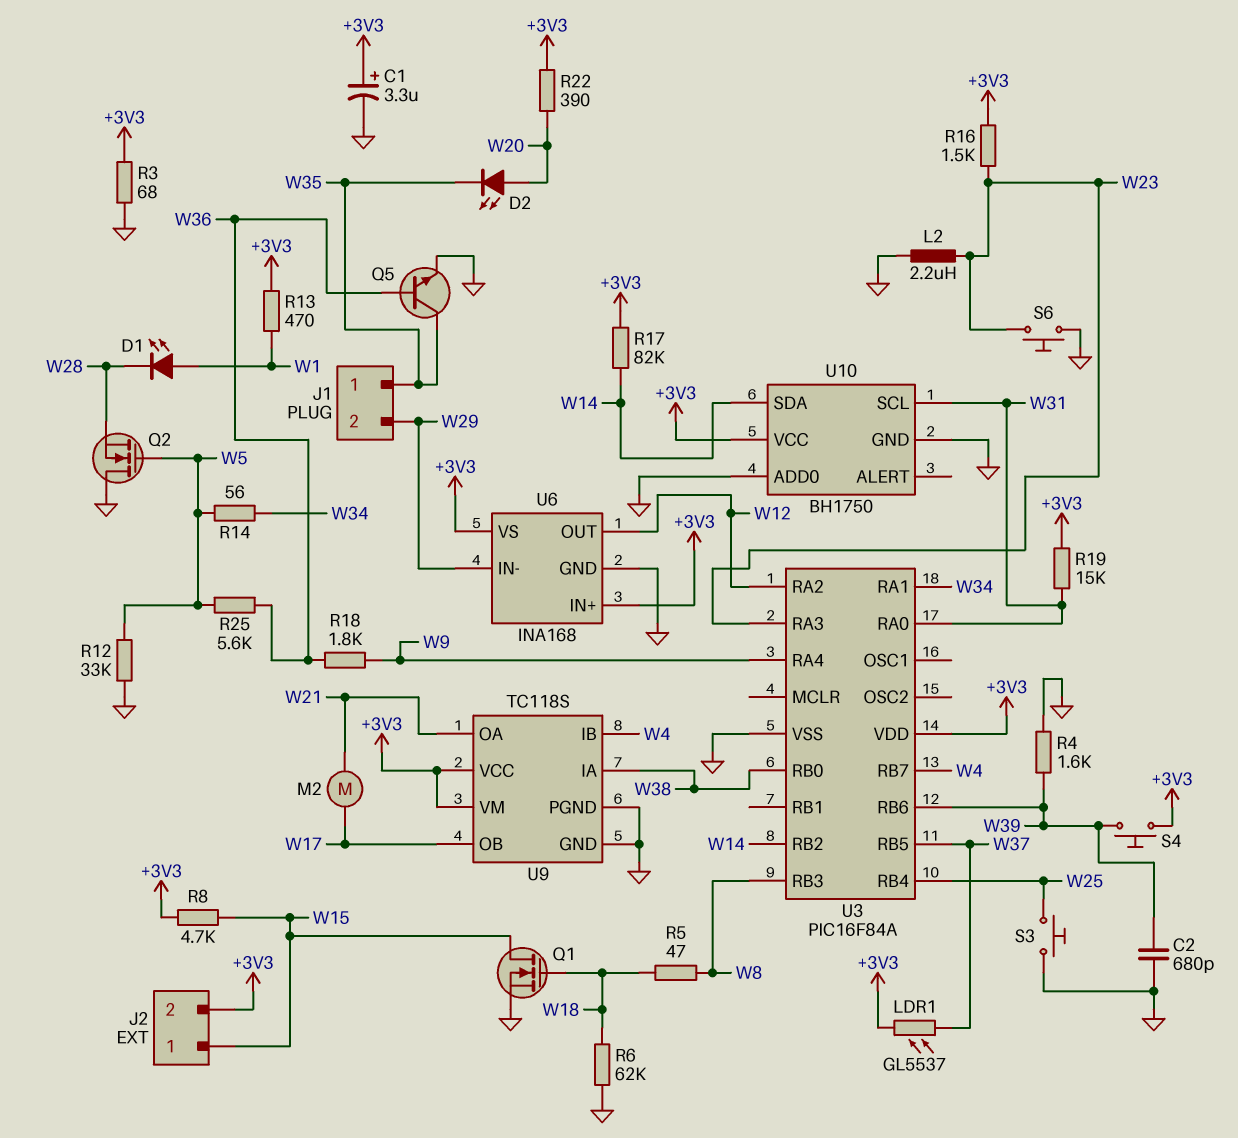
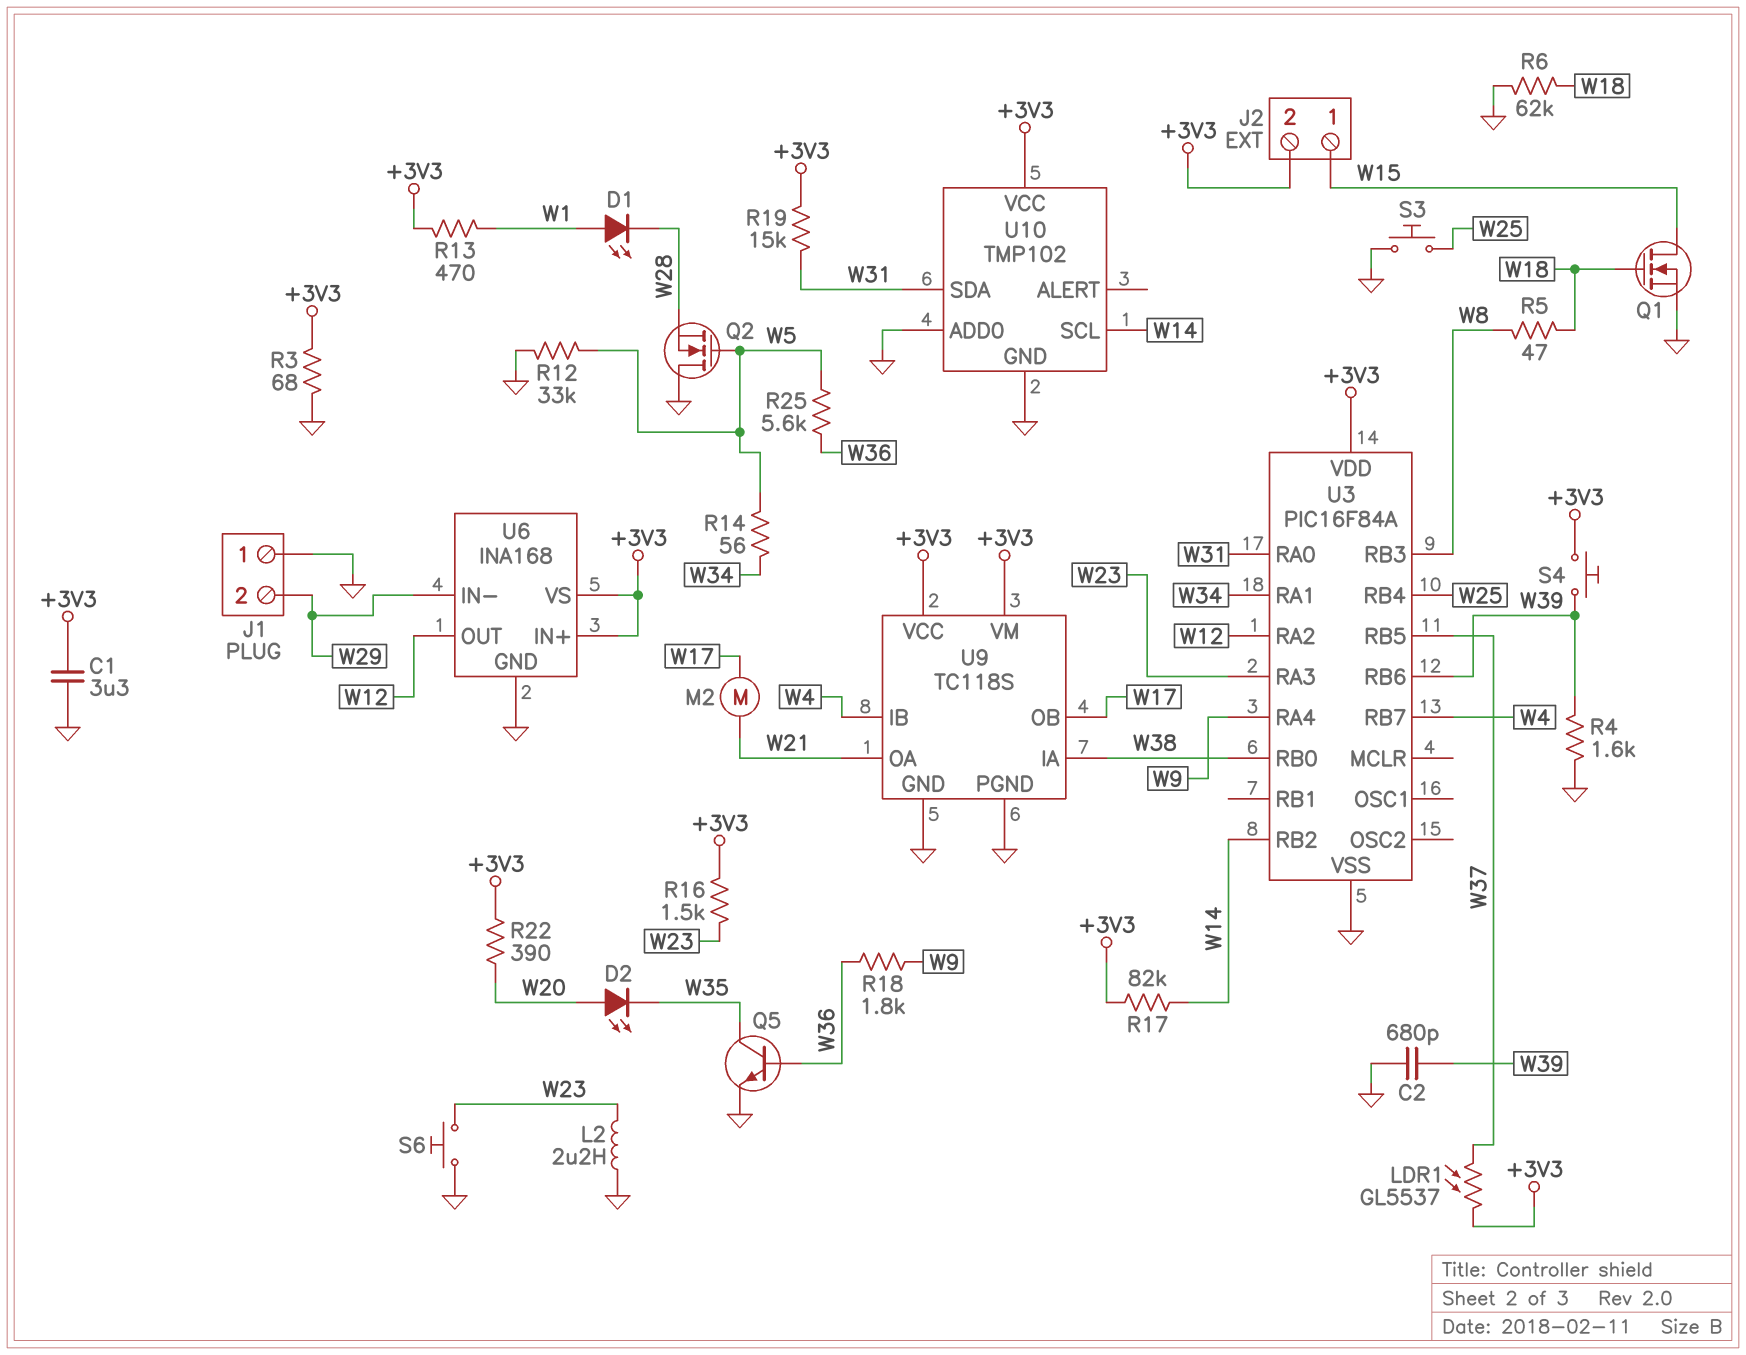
C1: 3.3uF (plus +3V3, minus GND) -> 3.3uF (+3V3, GND)
J1 pin 1: W35 -> GND
R8: 4.7k (+3V3, W15) -> none
U10: BH1750 -> TMP102
U10 pin SCL: W31 -> W14
U10 pin SDA: W14 -> W31

